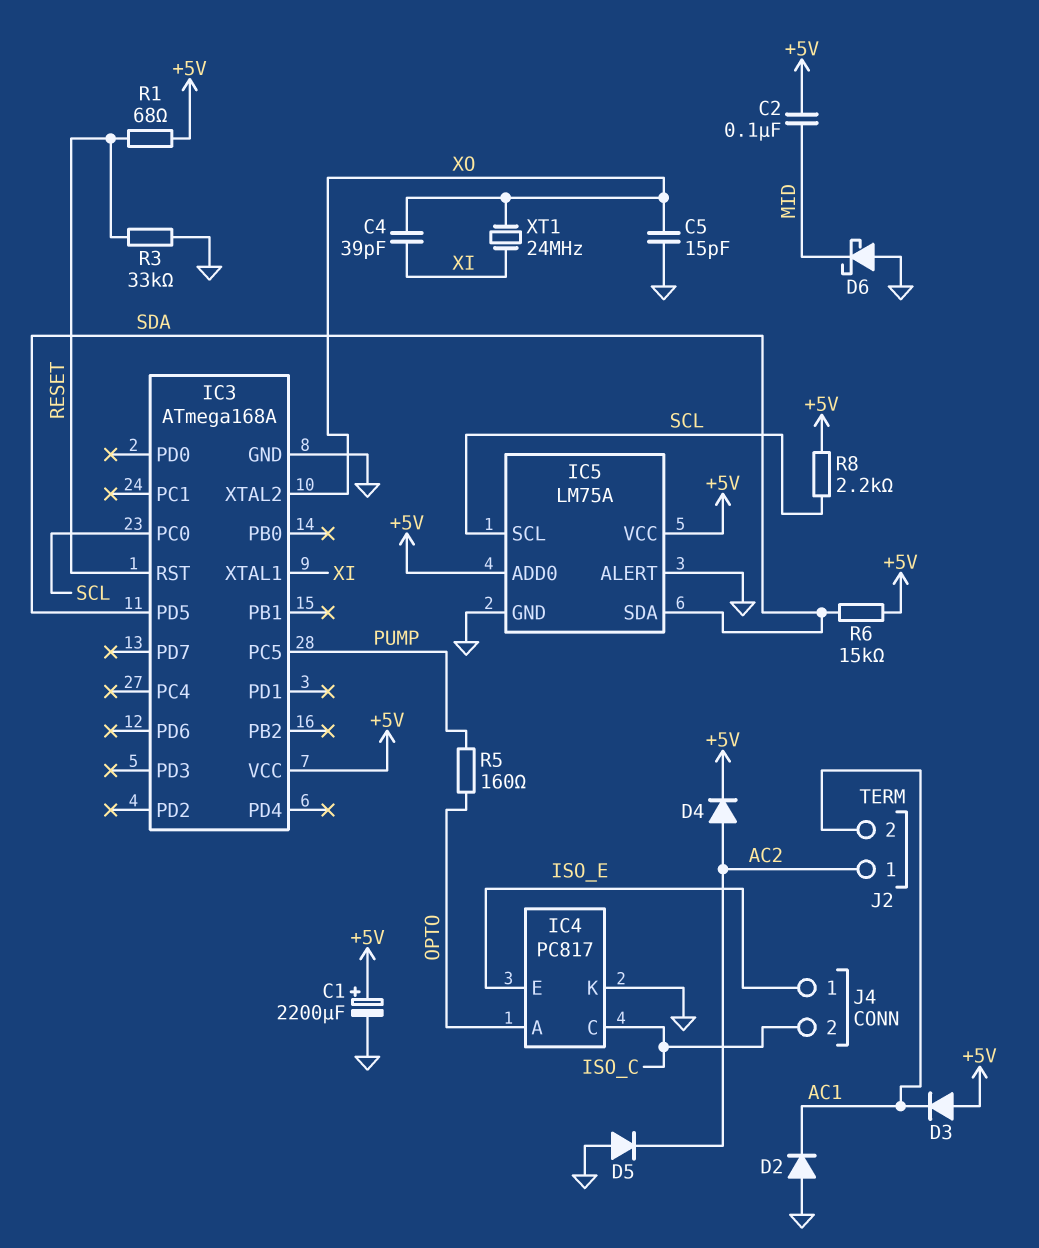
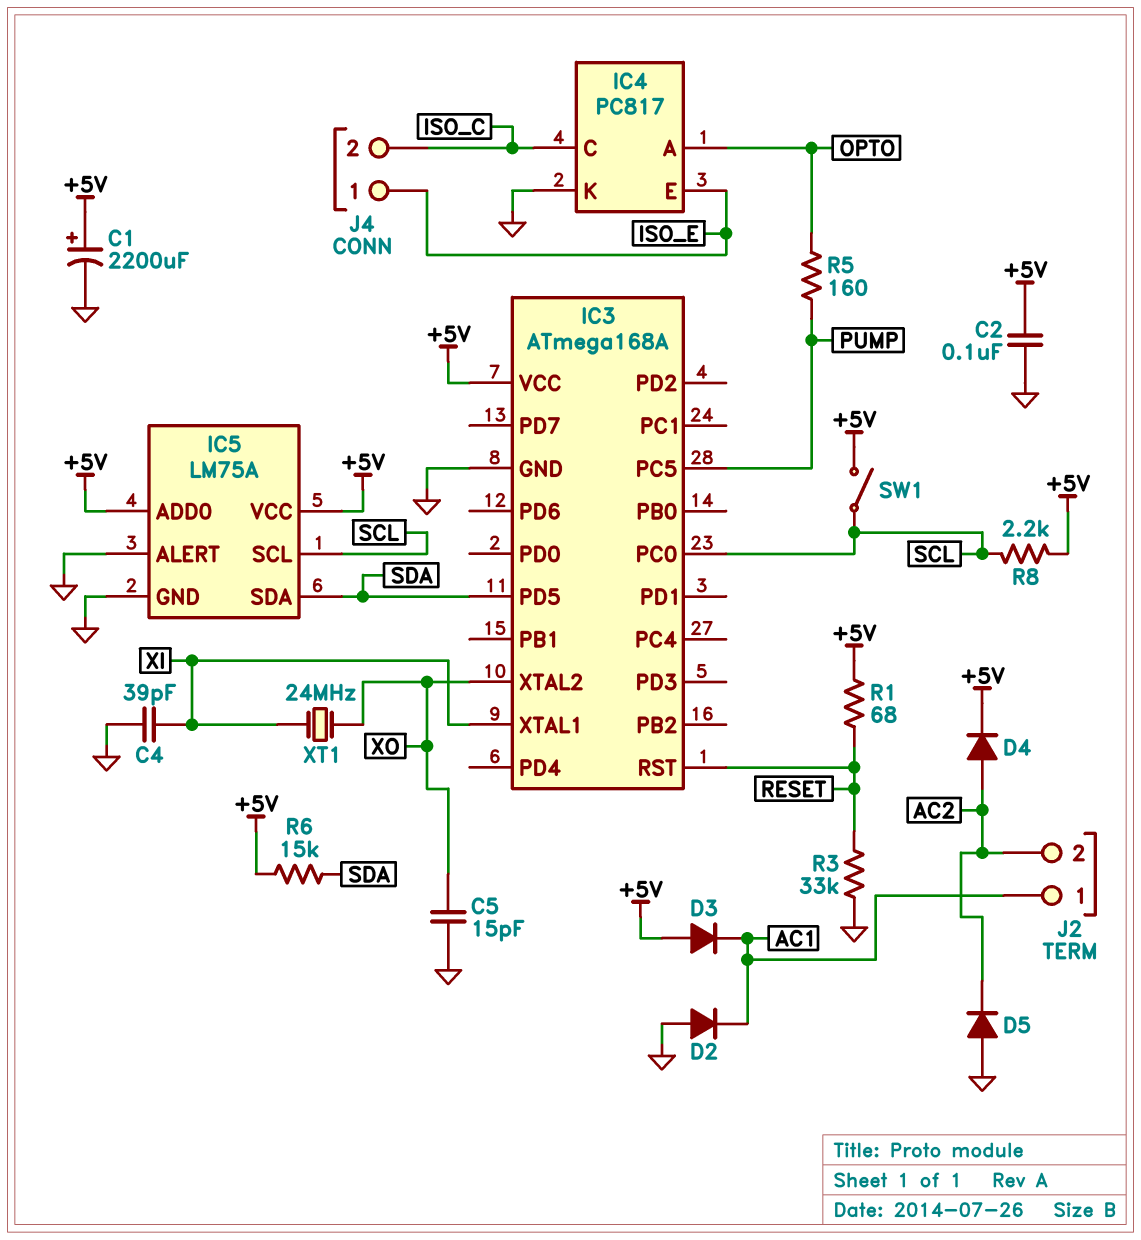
C2: 100nF (+5V, MID) -> 100nF (+5V, GND)
C4: 39pF (XI, XO) -> 39pF (GND, XI)
D6: schottky (A GND, K MID) -> none
J2 pin 1: AC2 -> AC1
J2 pin 2: AC1 -> AC2
SW1: none -> switch (+5V, SCL)

